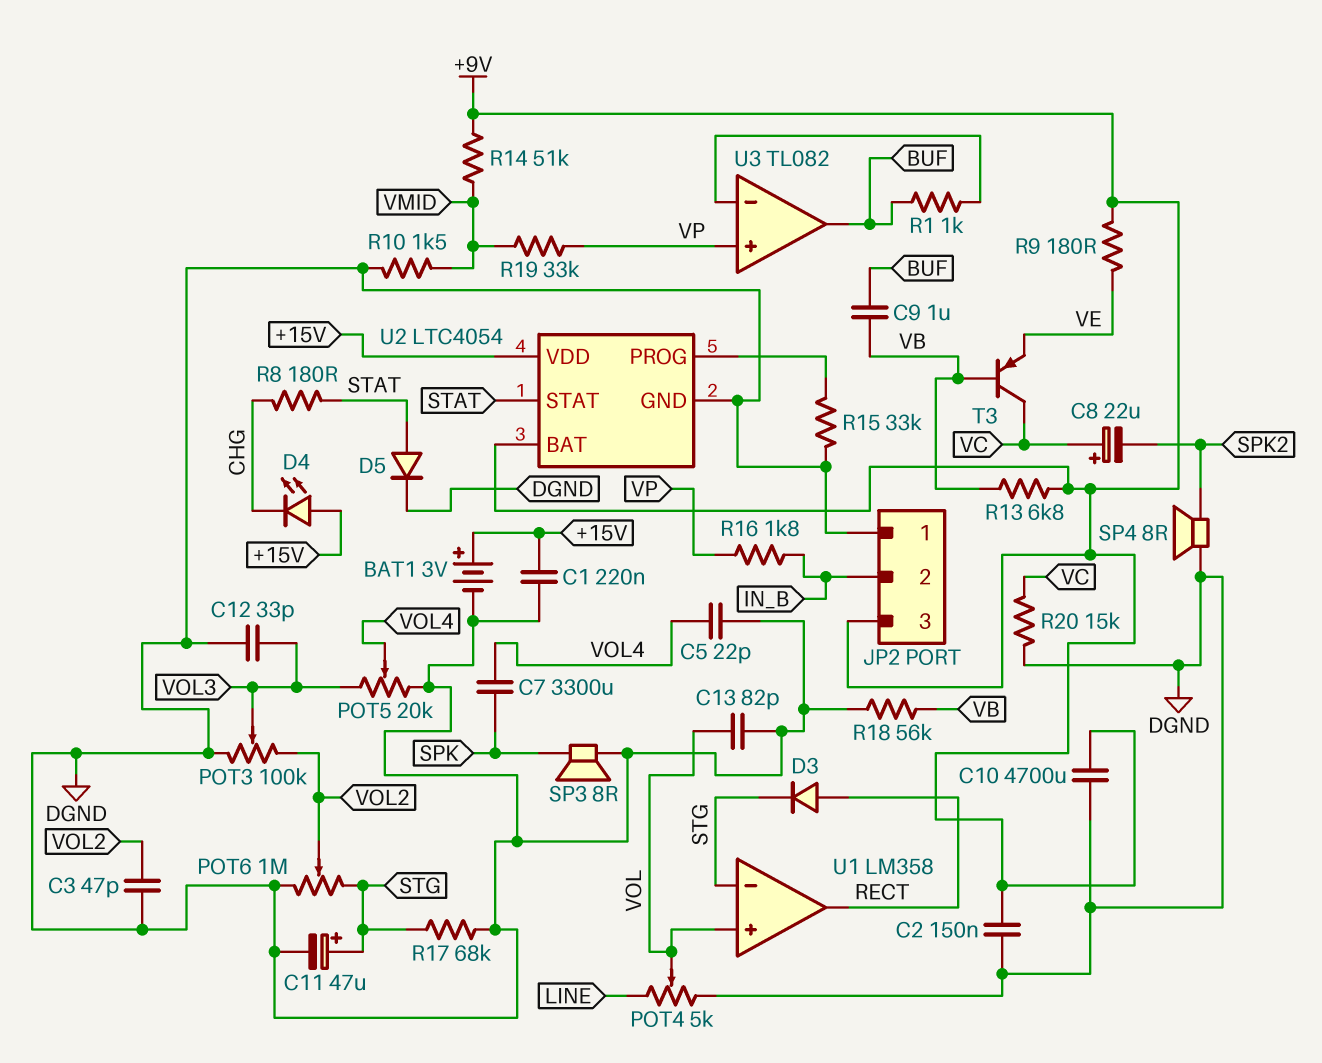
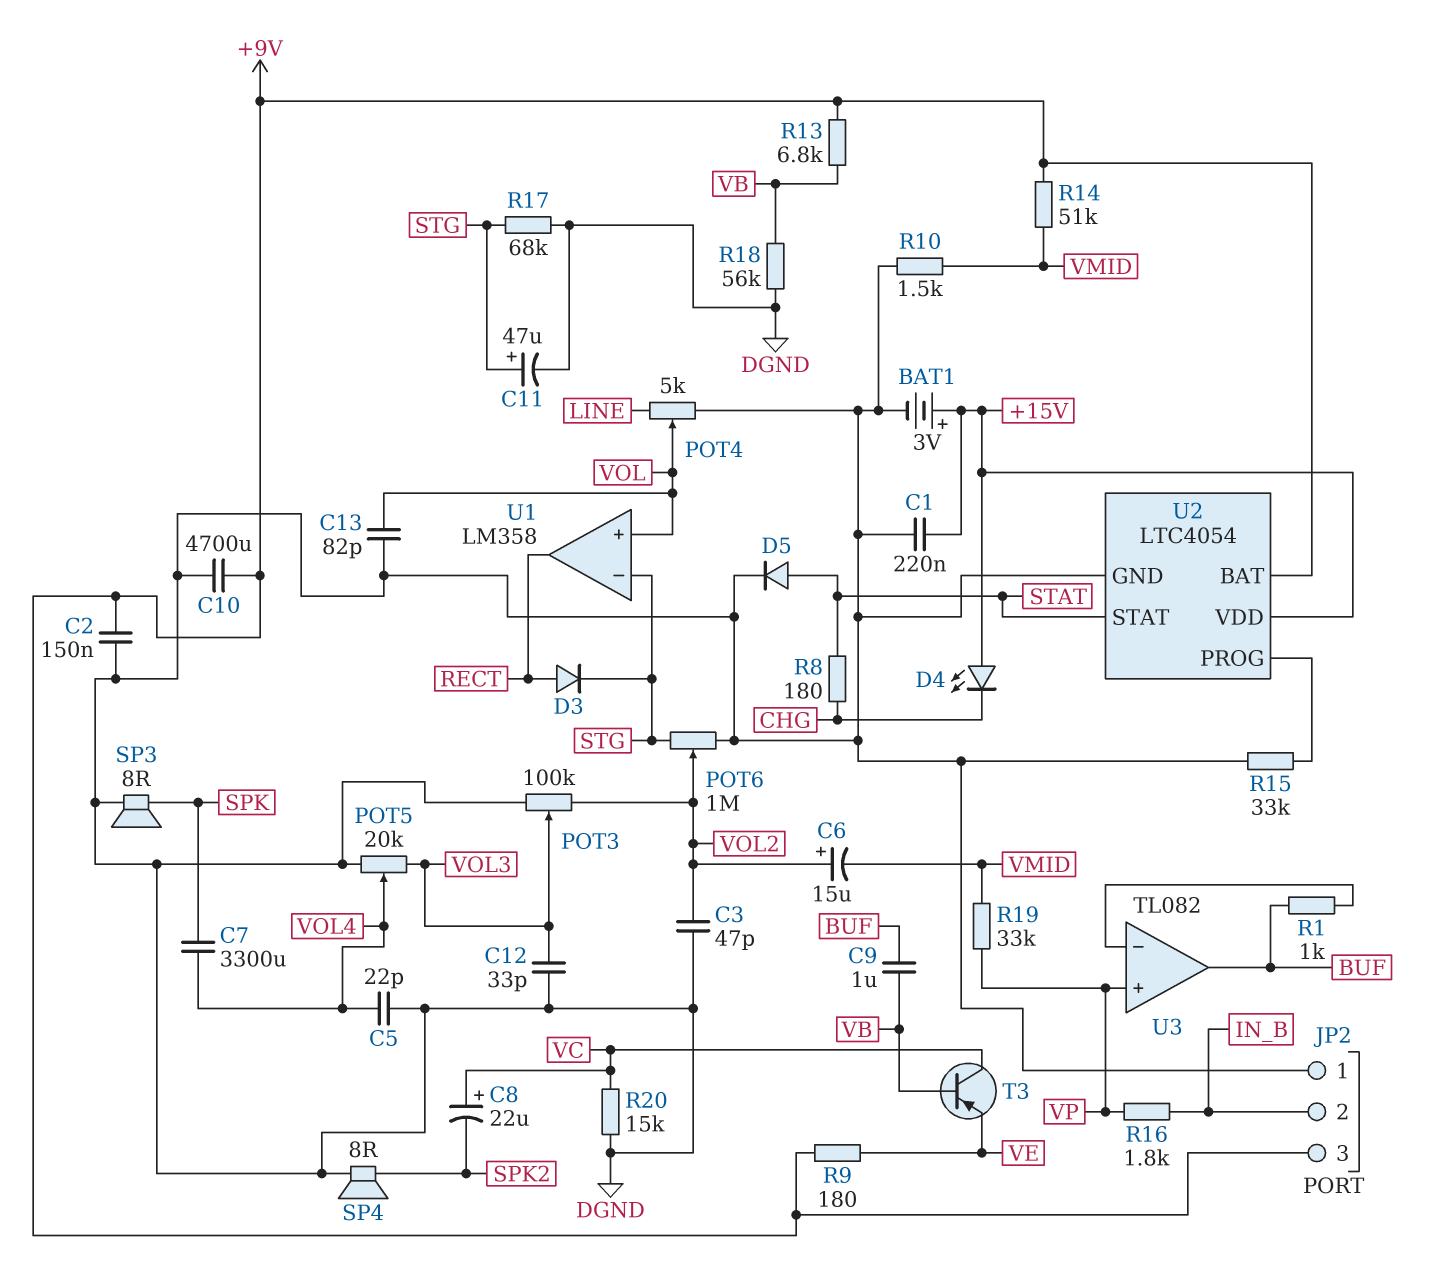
C6: none -> 15uF (plus VOL2, minus VMID)

